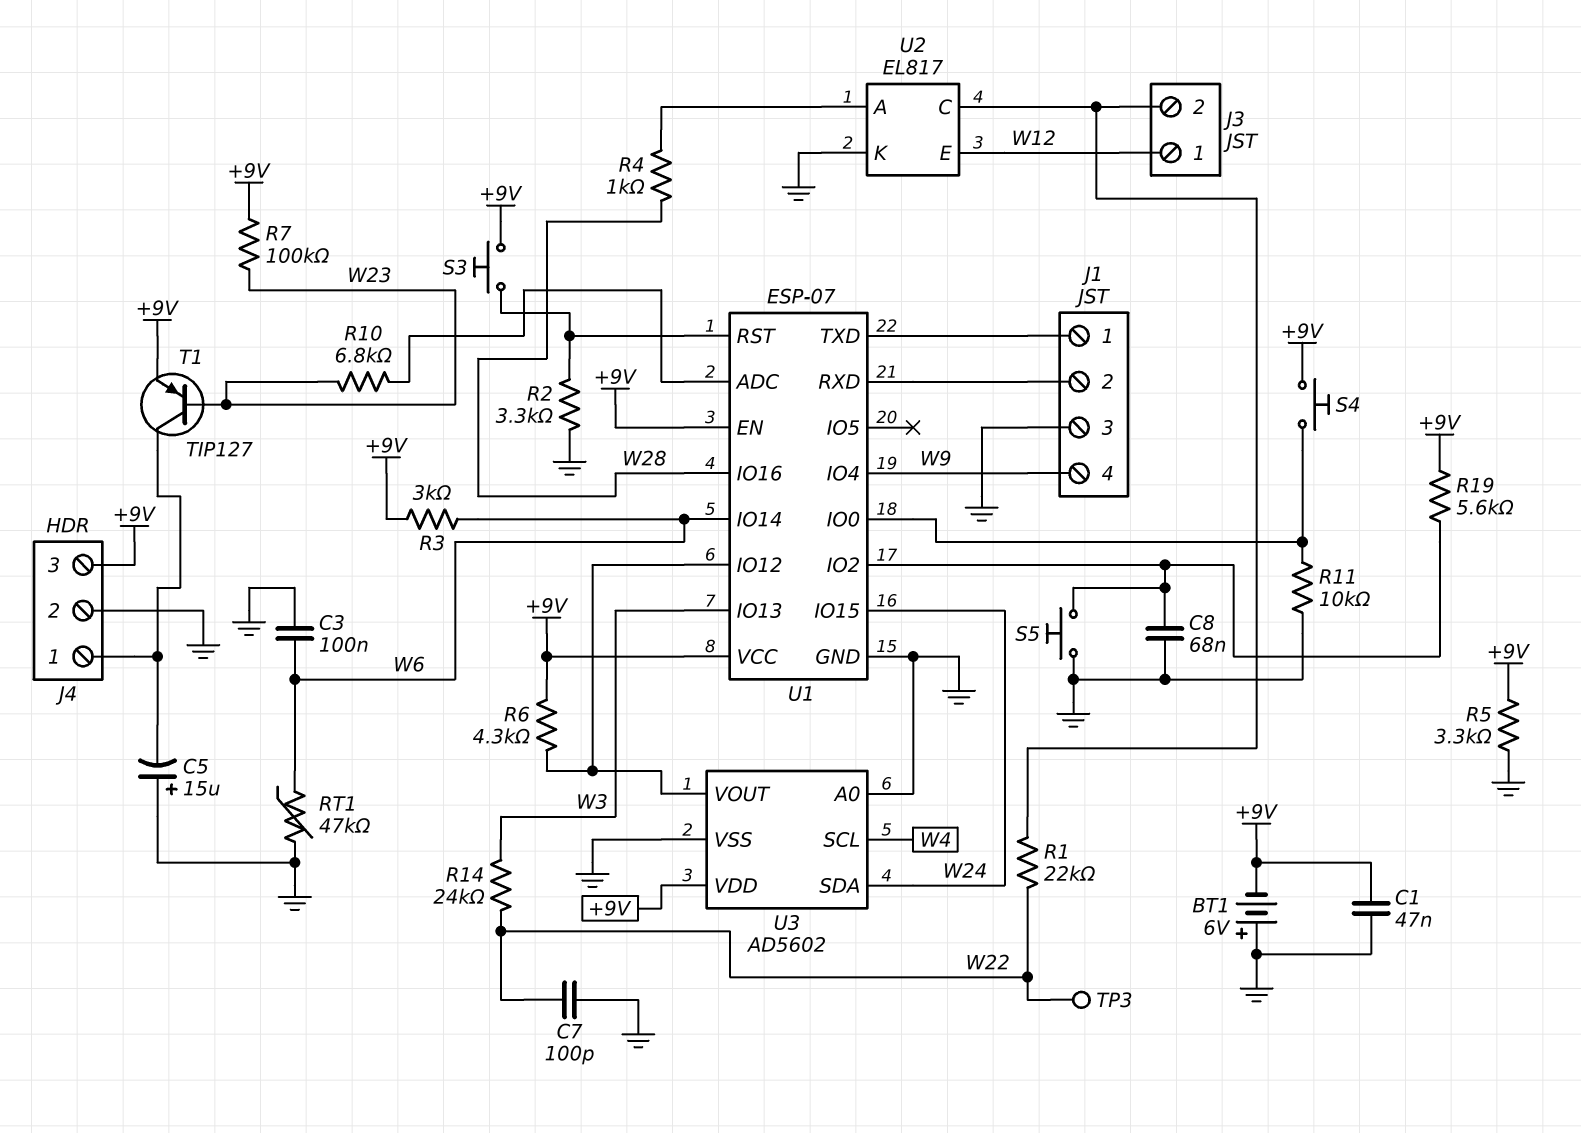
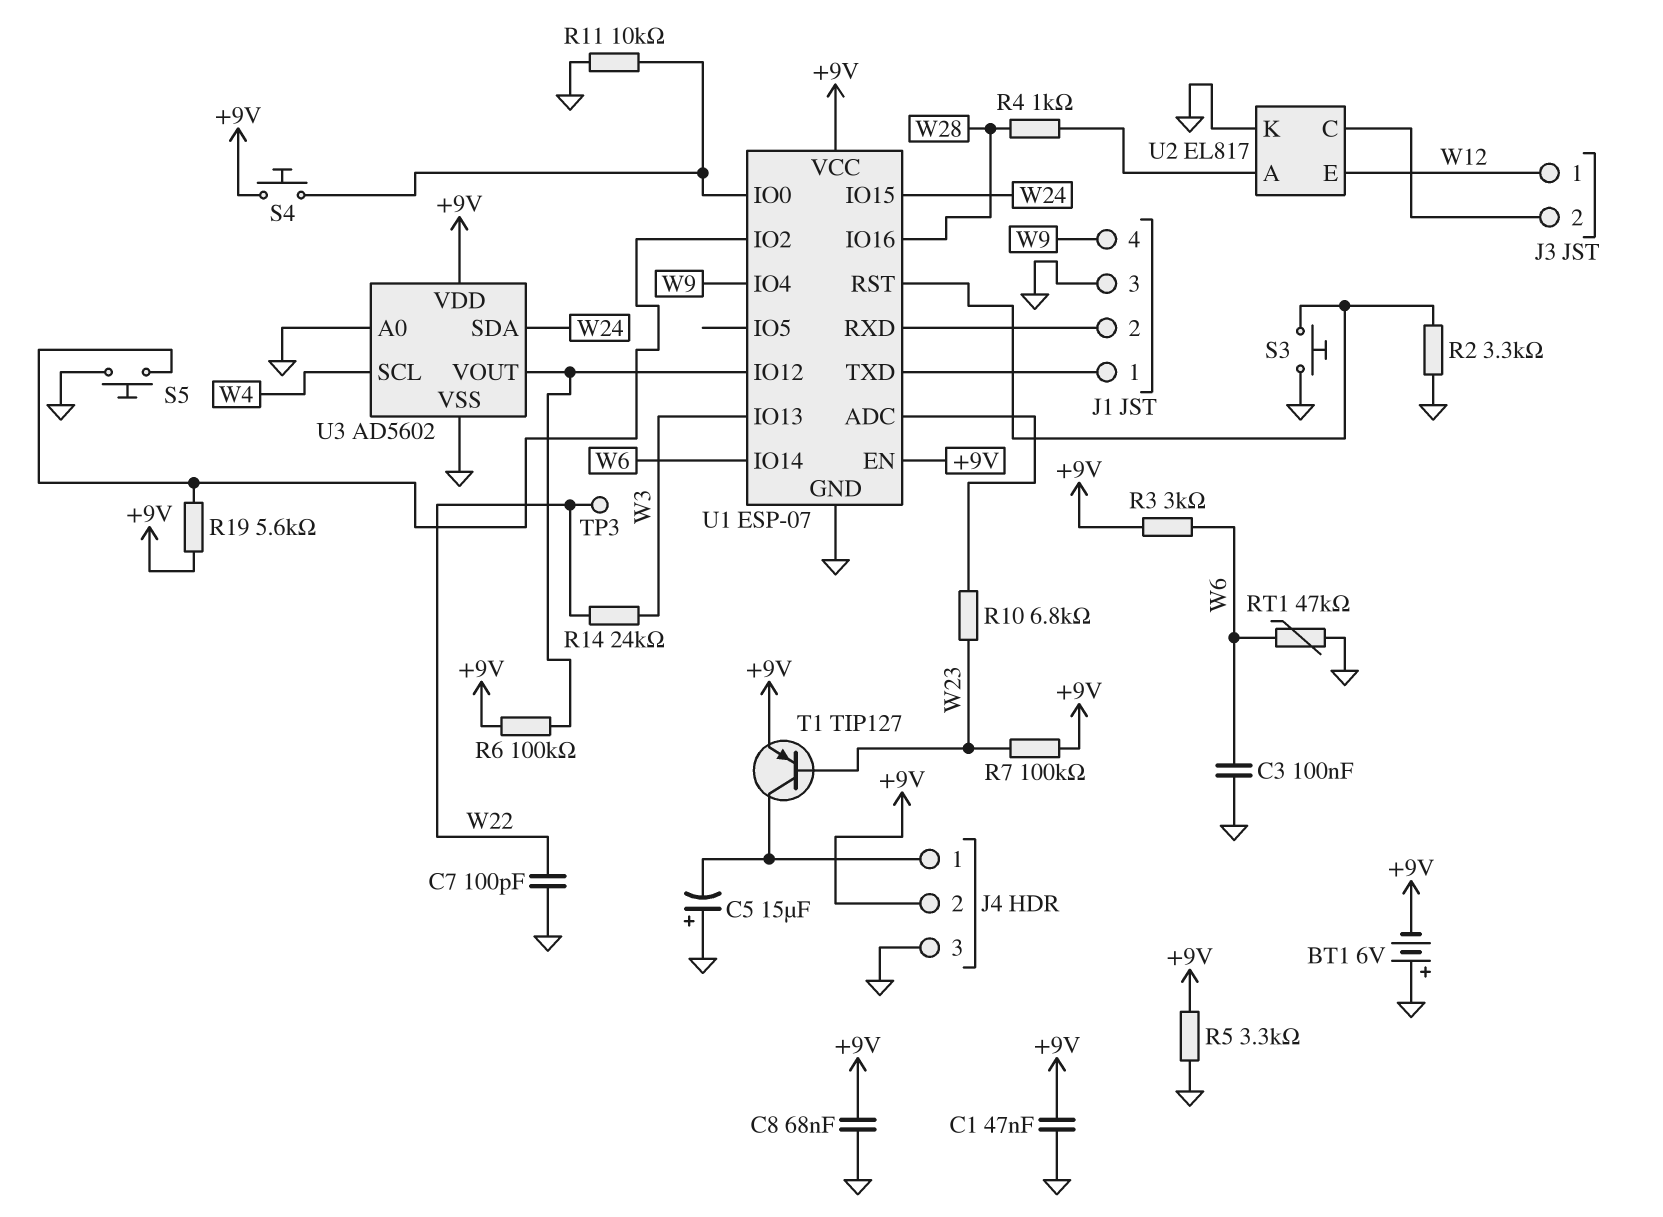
C8: 68nF (GND, U1/IO2) -> 68nF (+9V, GND)
J4 pin 2: GND -> +9V
J4 pin 3: +9V -> GND
R1: 22k (J3/2, W22) -> none
R6: 4.3k (+9V, U1/IO12) -> 100k (+9V, U1/IO12)
S3: button (+9V, U1/RST) -> button (GND, U1/RST)

